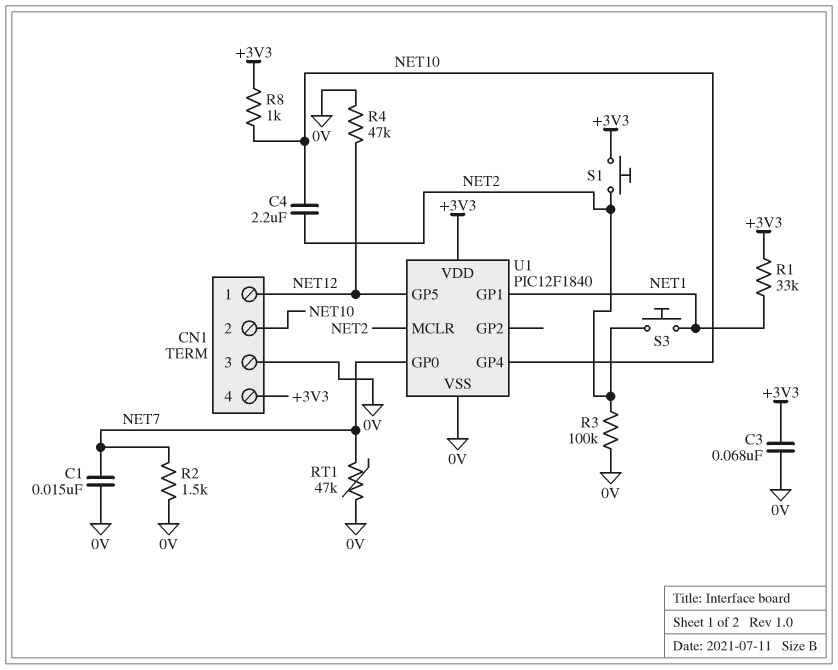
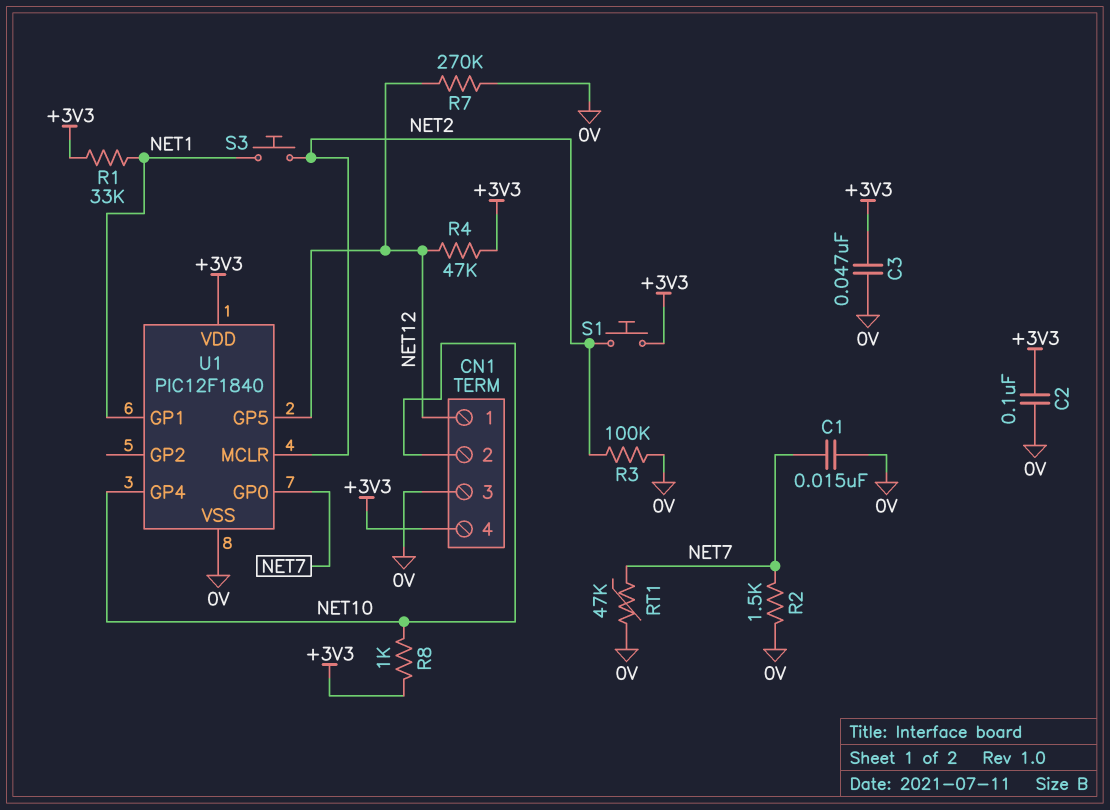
C2: none -> 100nF (+3V3, 0V)
C3: 68nF (+3V3, 0V) -> 47nF (+3V3, 0V)
C4: 2.2uF (NET2, NET10) -> none
R4: 47k (0V, NET12) -> 47k (+3V3, NET12)
R7: none -> 270k (0V, NET12)

